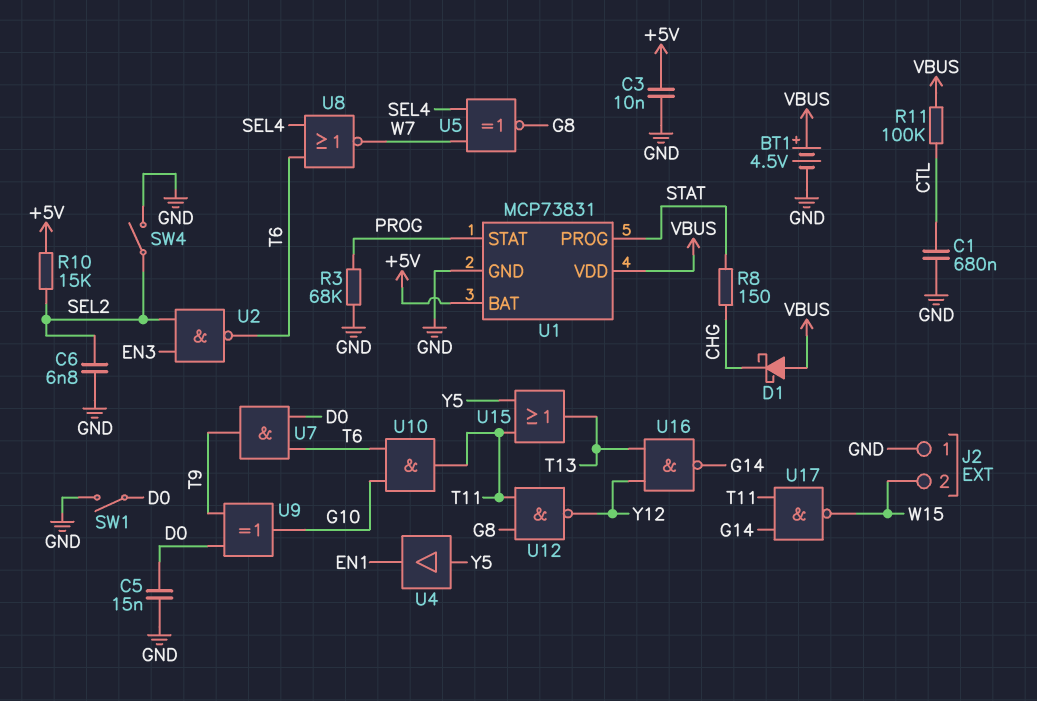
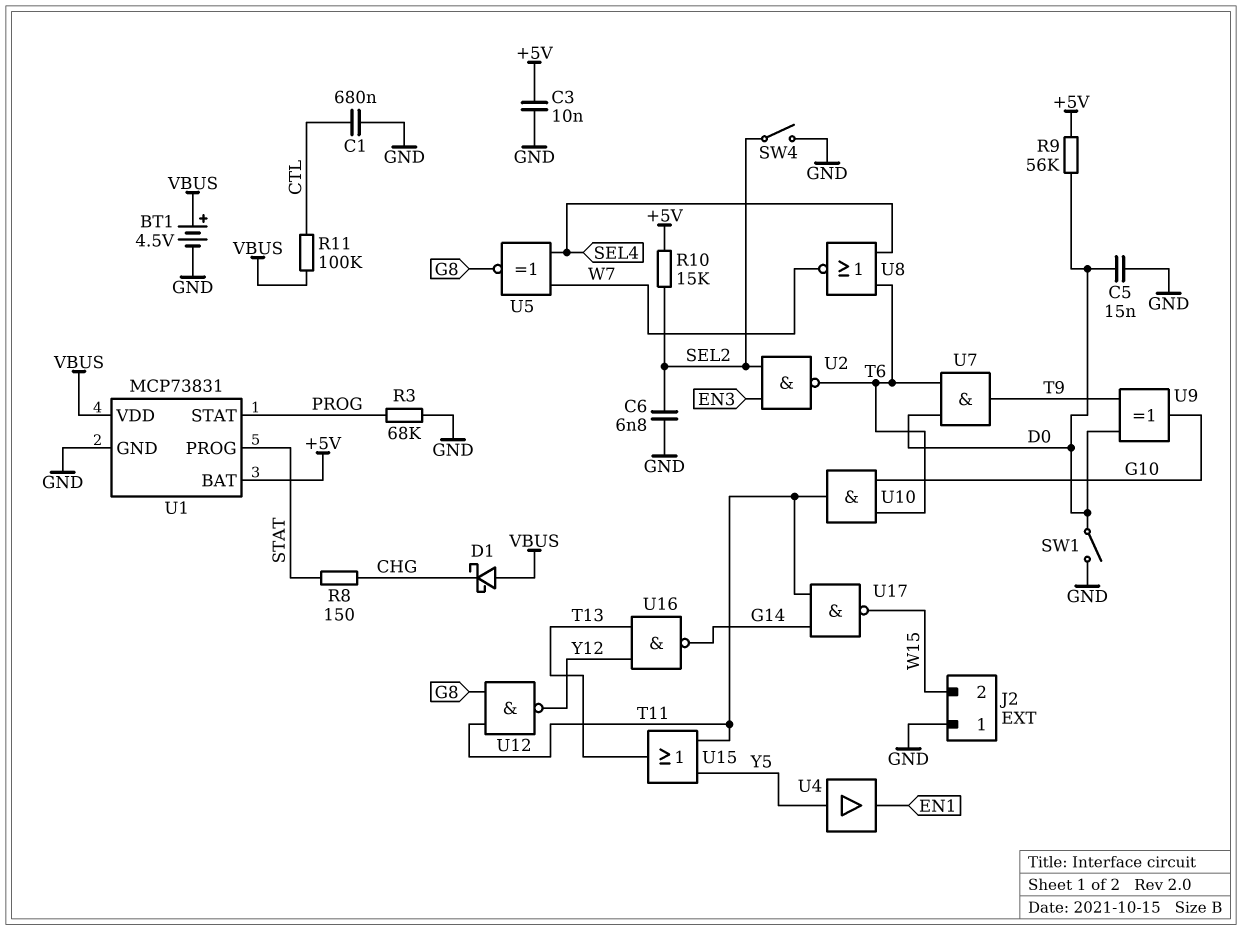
R9: none -> 56k (+5V, D0)

